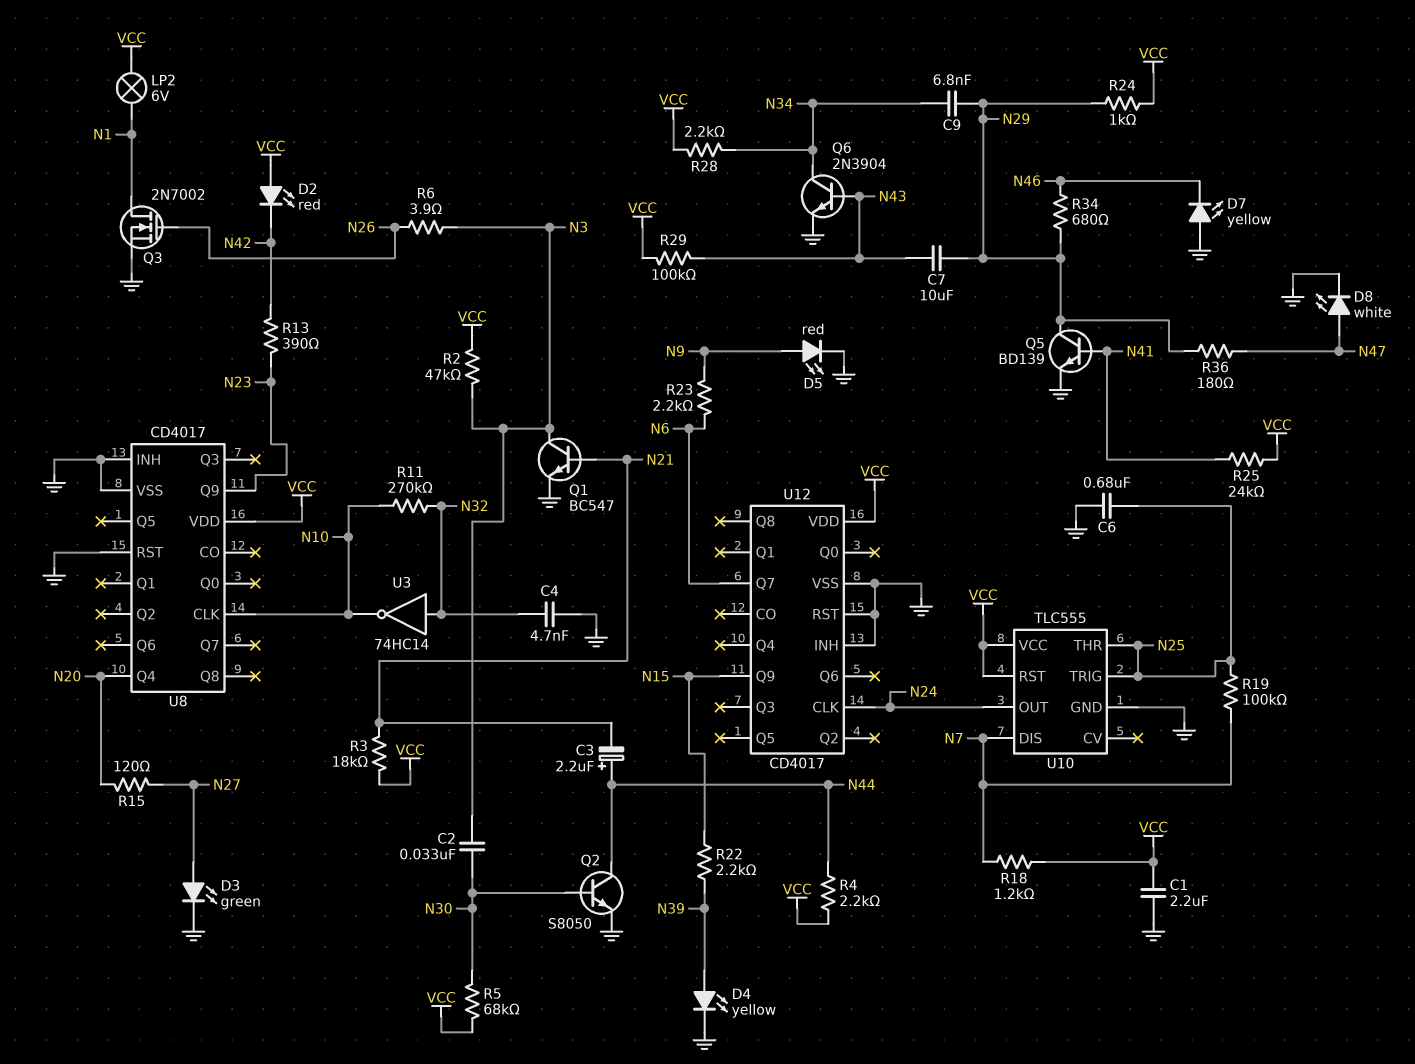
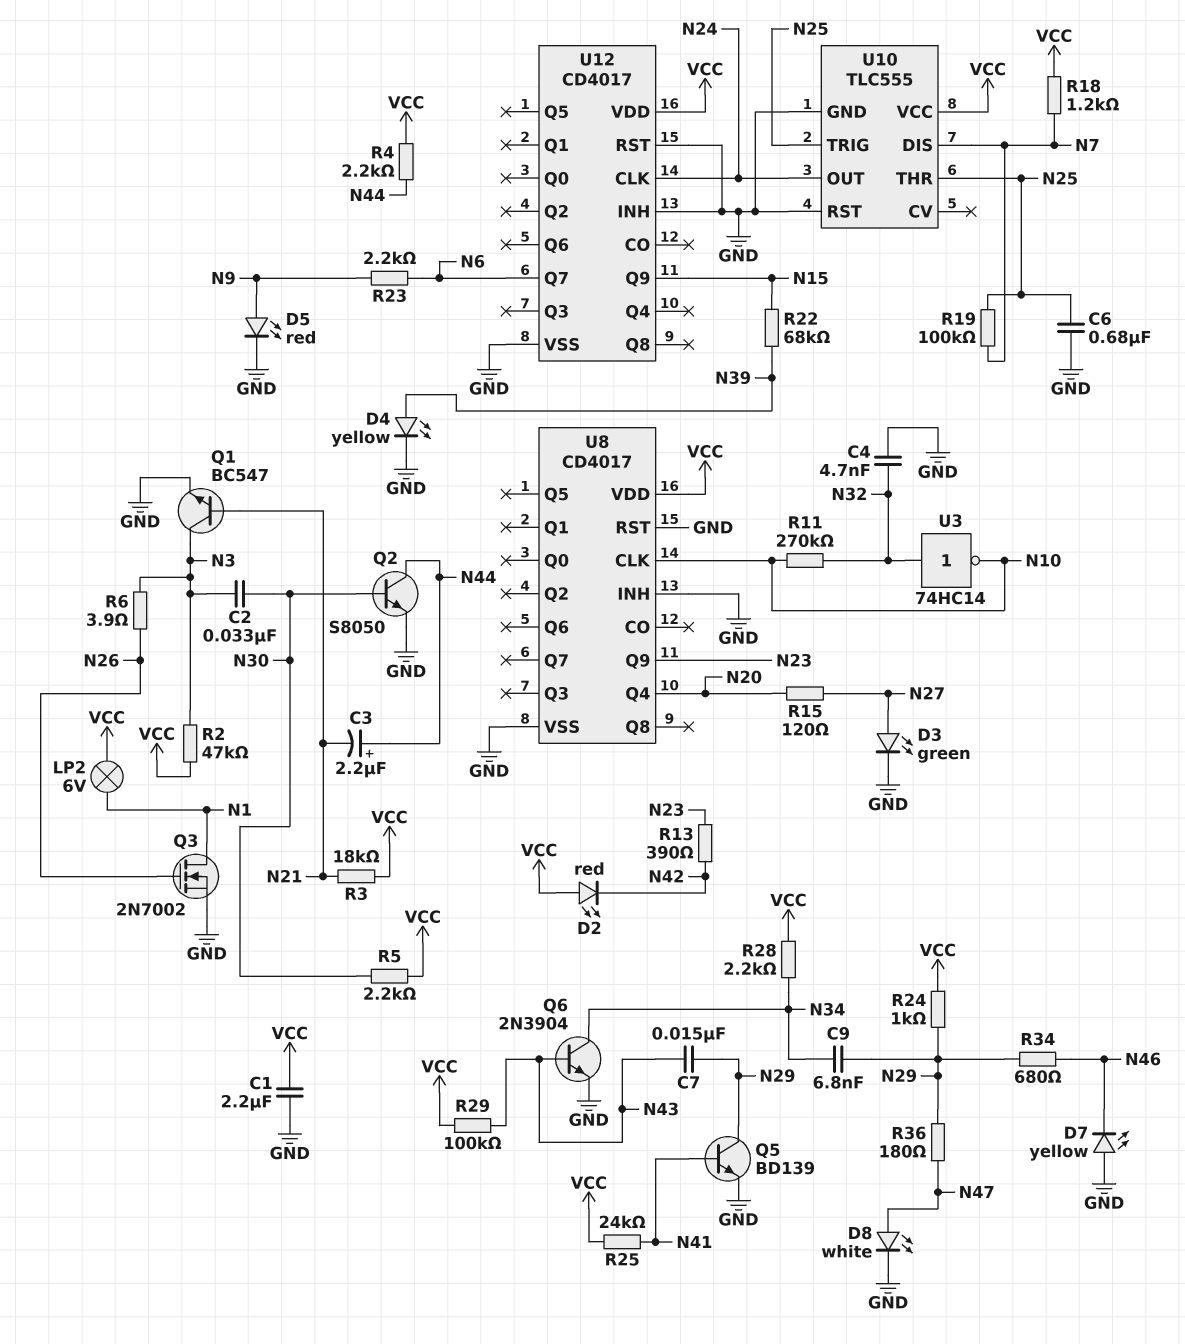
C7: 10uF (N29, N43) -> 15nF (N29, N43)
R5: 68k (N30, VCC) -> 2.2k (N30, VCC)
R22: 2.2k (N15, N39) -> 68k (N15, N39)
U10 pin RST: VCC -> GND

